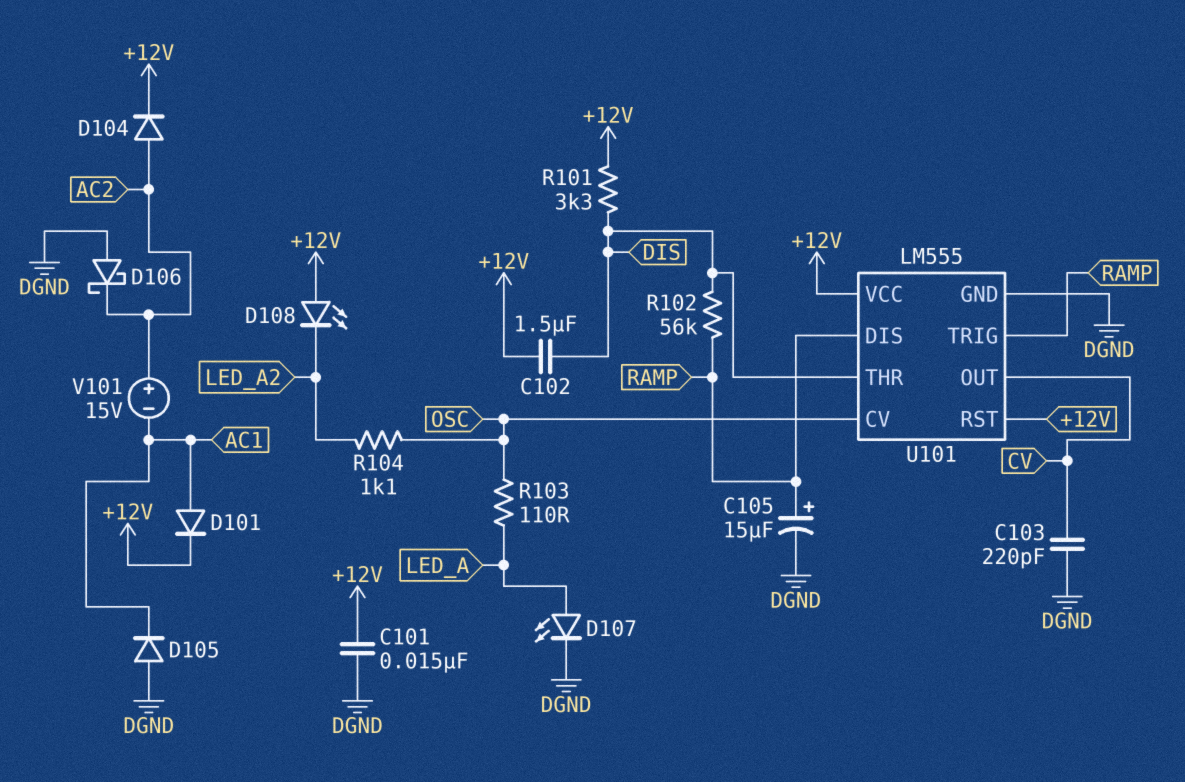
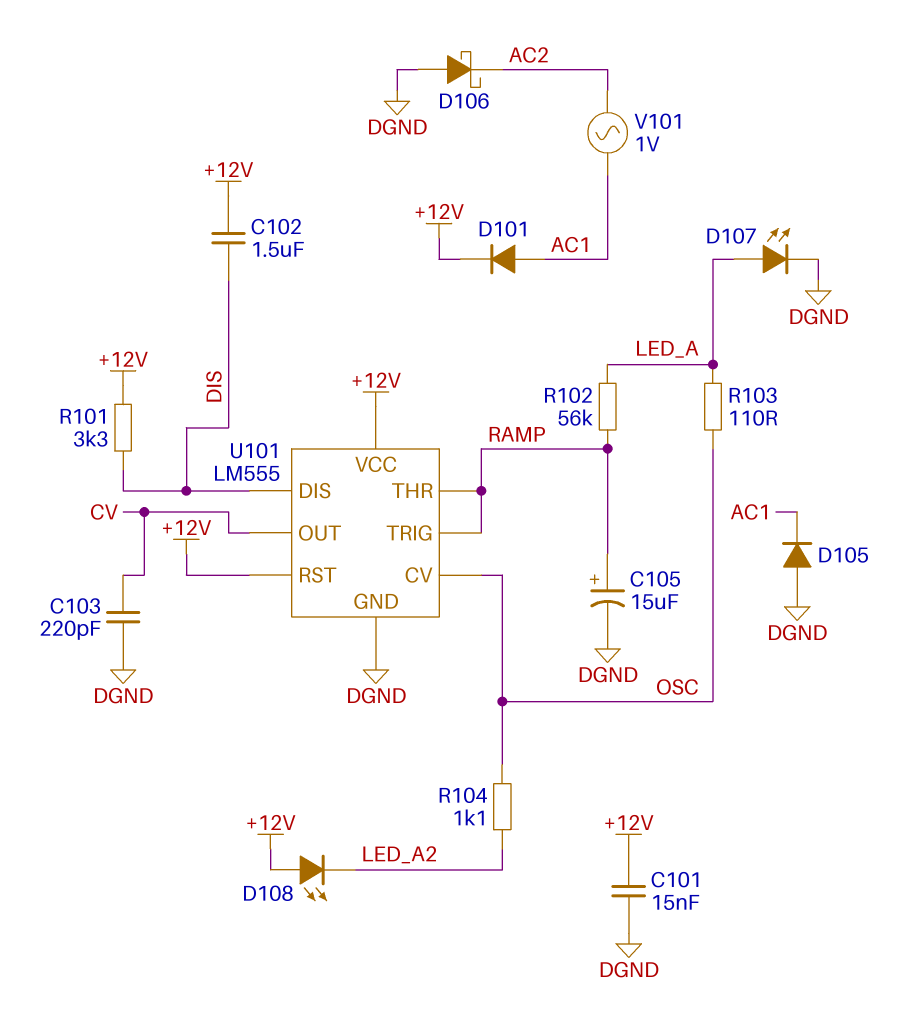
D104: diode (A AC2, K +12V) -> none
R102: 56k (DIS, RAMP) -> 56k (LED_A, RAMP)
U101 pin DIS: RAMP -> DIS
U101 pin THR: DIS -> RAMP
V101: 15V (plus AC2, minus AC1) -> AC 1V (AC1, AC2)

